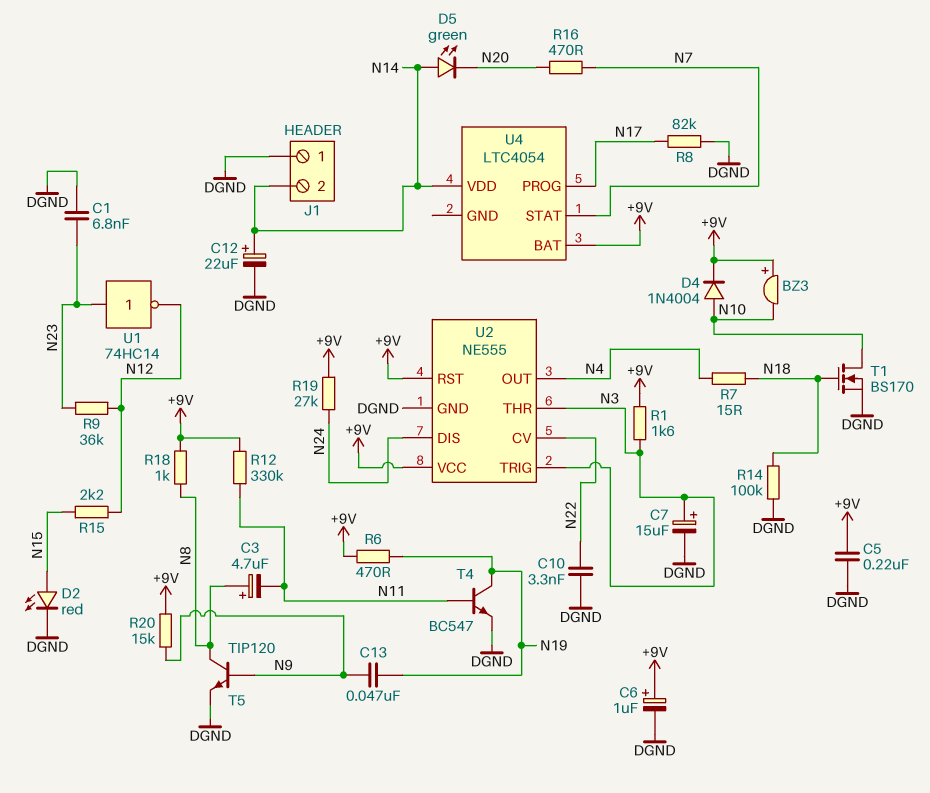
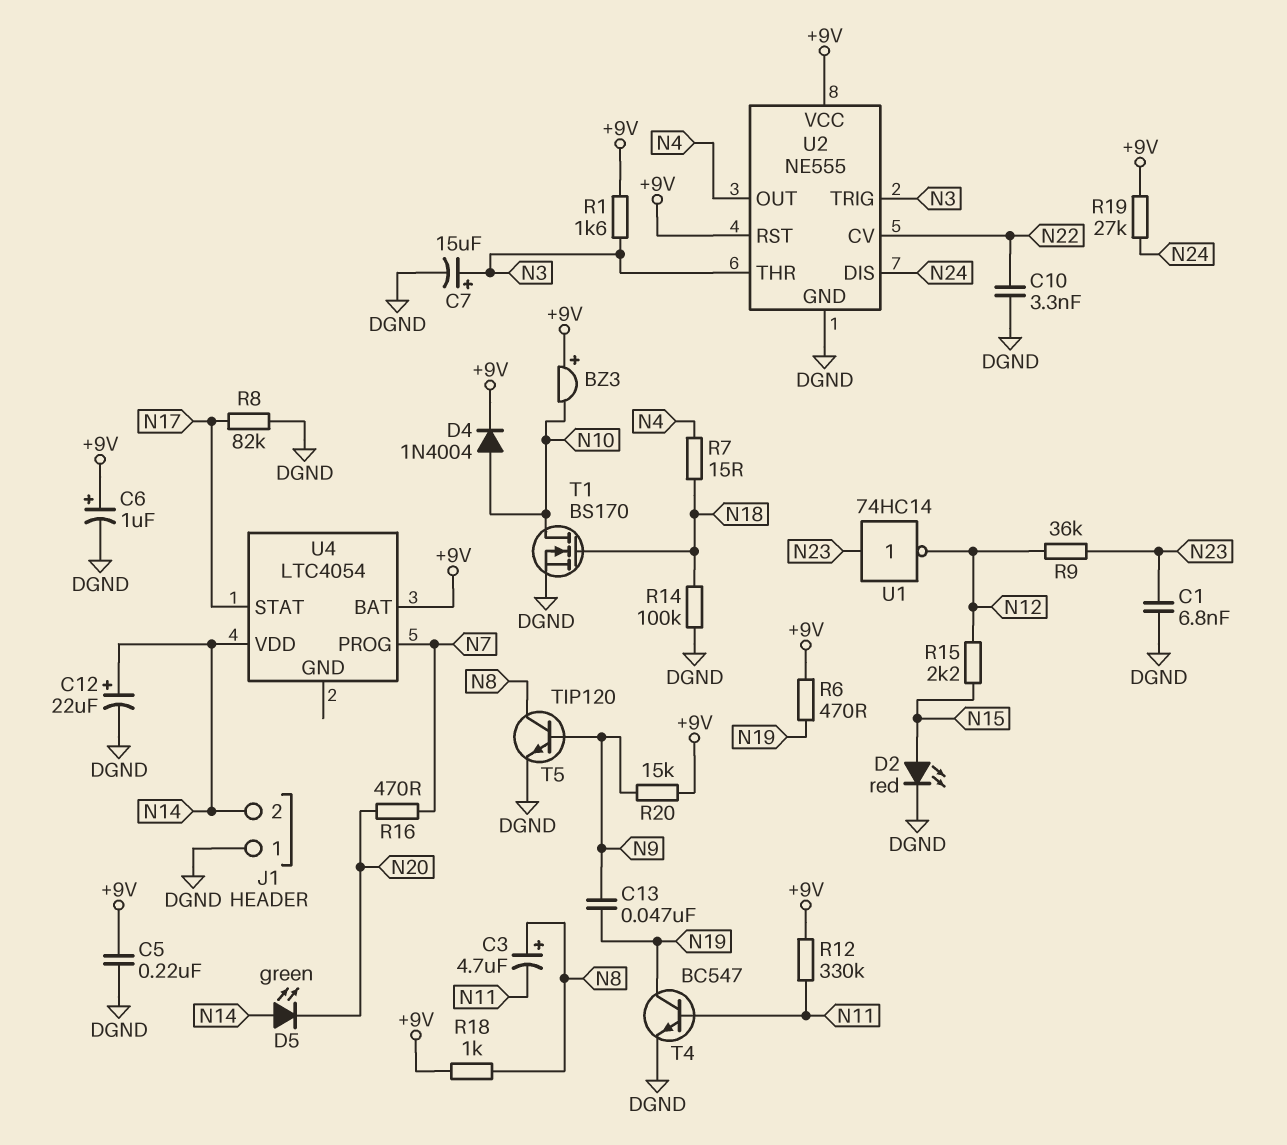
U4 pin PROG: N17 -> N7
U4 pin STAT: N7 -> N17

